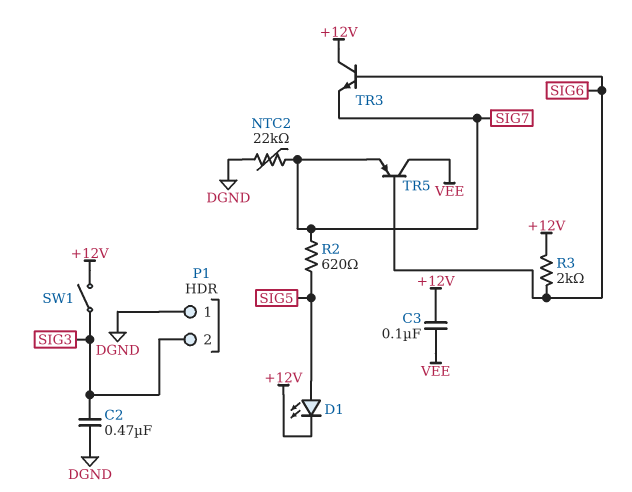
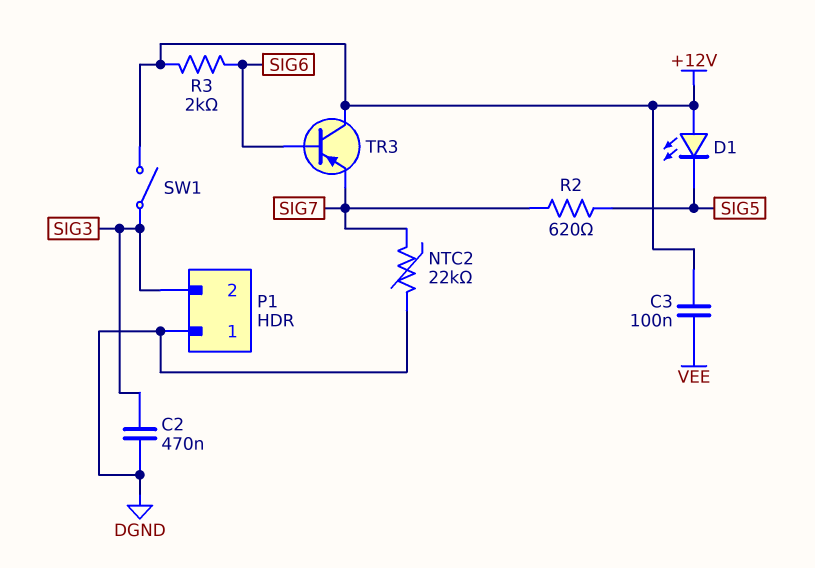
D1: LED (A SIG5, K +12V) -> LED (A +12V, K SIG5)
TR3: NPN (B SIG6, C +12V, E SIG7) -> PNP (B SIG6, C +12V, E SIG7)
TR5: PNP (B SIG6, C VEE, E SIG7) -> none

